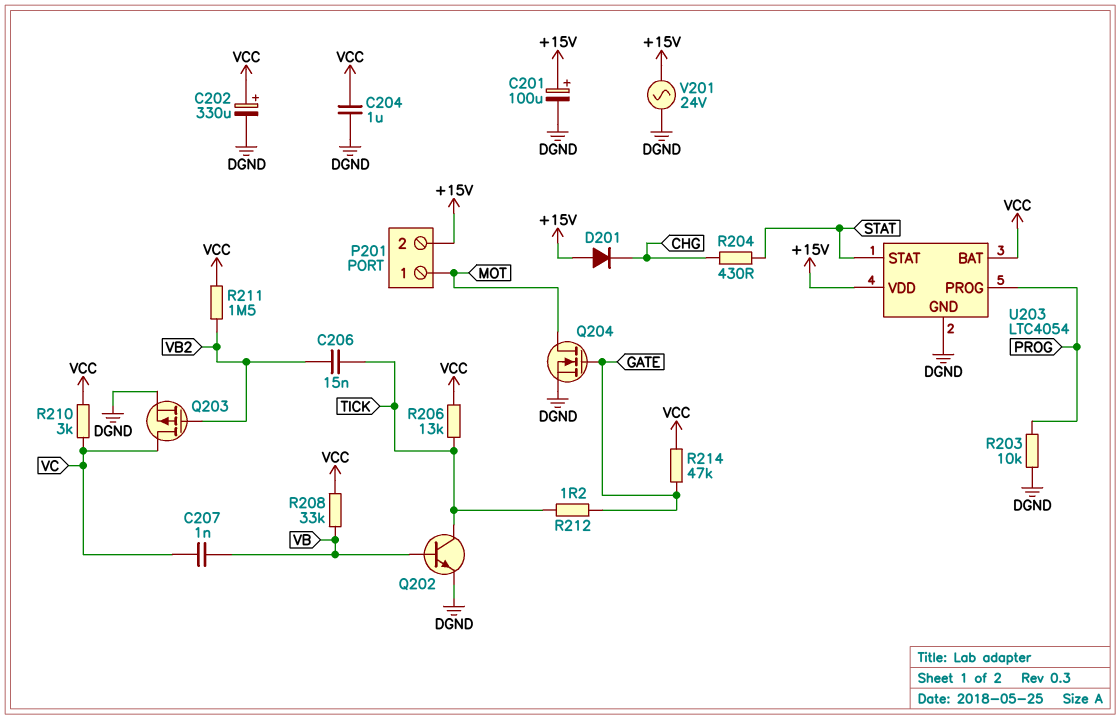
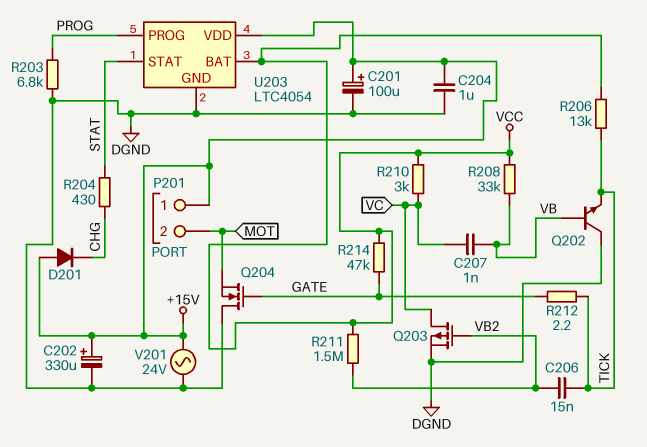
C202: 330uF (plus VCC, minus DGND) -> 330uF (plus +15V, minus DGND)
C204: 1uF (DGND, VCC) -> 1uF (+15V, DGND)
P201 pin 1: MOT -> +15V
P201 pin 2: +15V -> MOT
Q202: NPN (B VB, C TICK, E DGND) -> NPN (B VB, C DGND, E TICK)
Q204: NMOS (G GATE, D MOT, S DGND) -> NMOS (G GATE, D DGND, S MOT)
R203: 10k (DGND, PROG) -> 6.8k (DGND, PROG)
R212: 1.2 (GATE, TICK) -> 2.2 (GATE, TICK)

